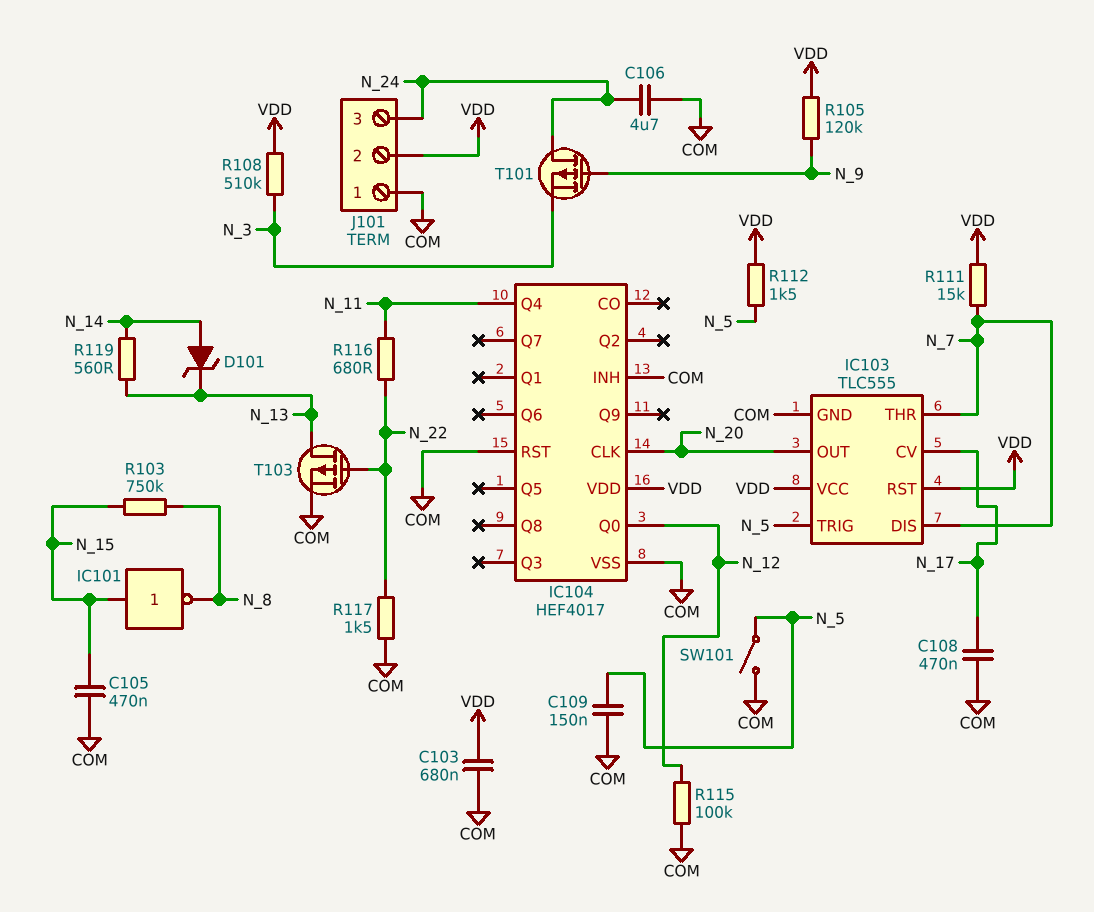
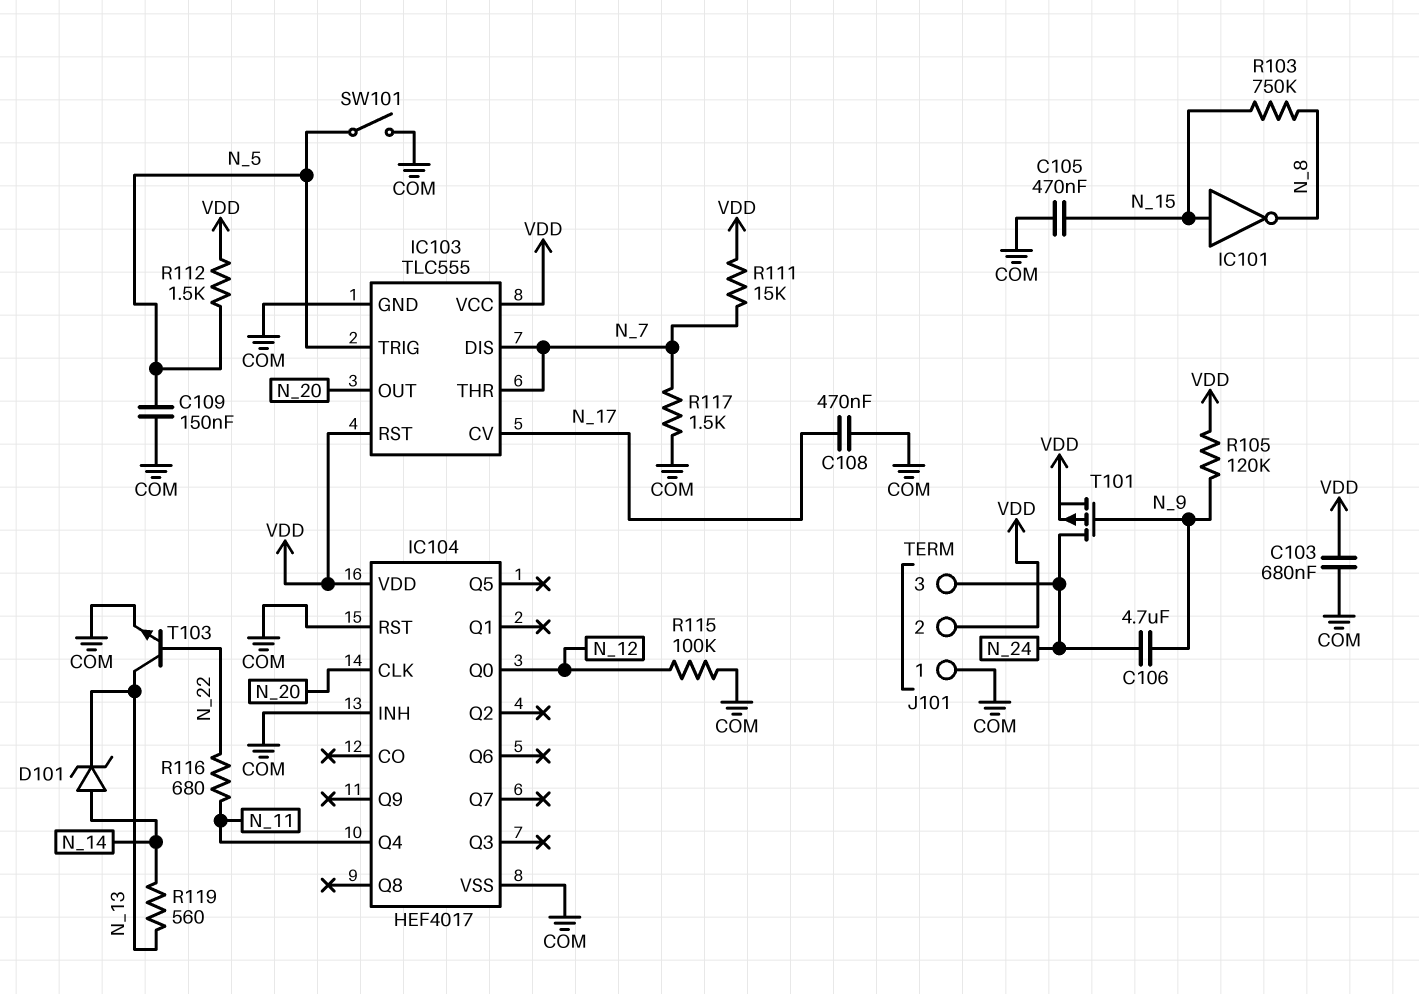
C106: 4.7uF (COM, N_24) -> 4.7uF (N_9, N_24)
R108: 510k (N_3, VDD) -> none
R117: 1.5k (COM, N_22) -> 1.5k (COM, N_7)
T101: PMOS (G N_9, D N_24, S N_3) -> PMOS (G N_9, D N_24, S VDD)
T103: PMOS (G N_22, D N_13, S COM) -> NPN (B N_22, C N_13, E COM)

